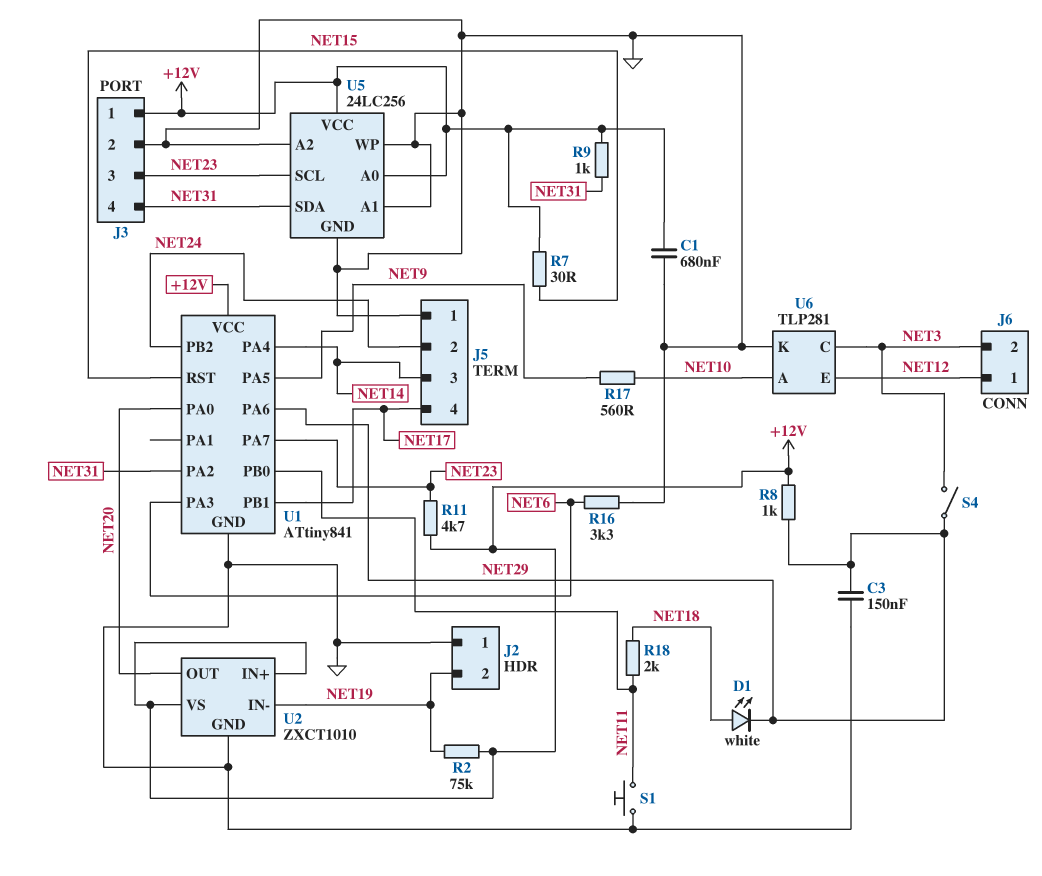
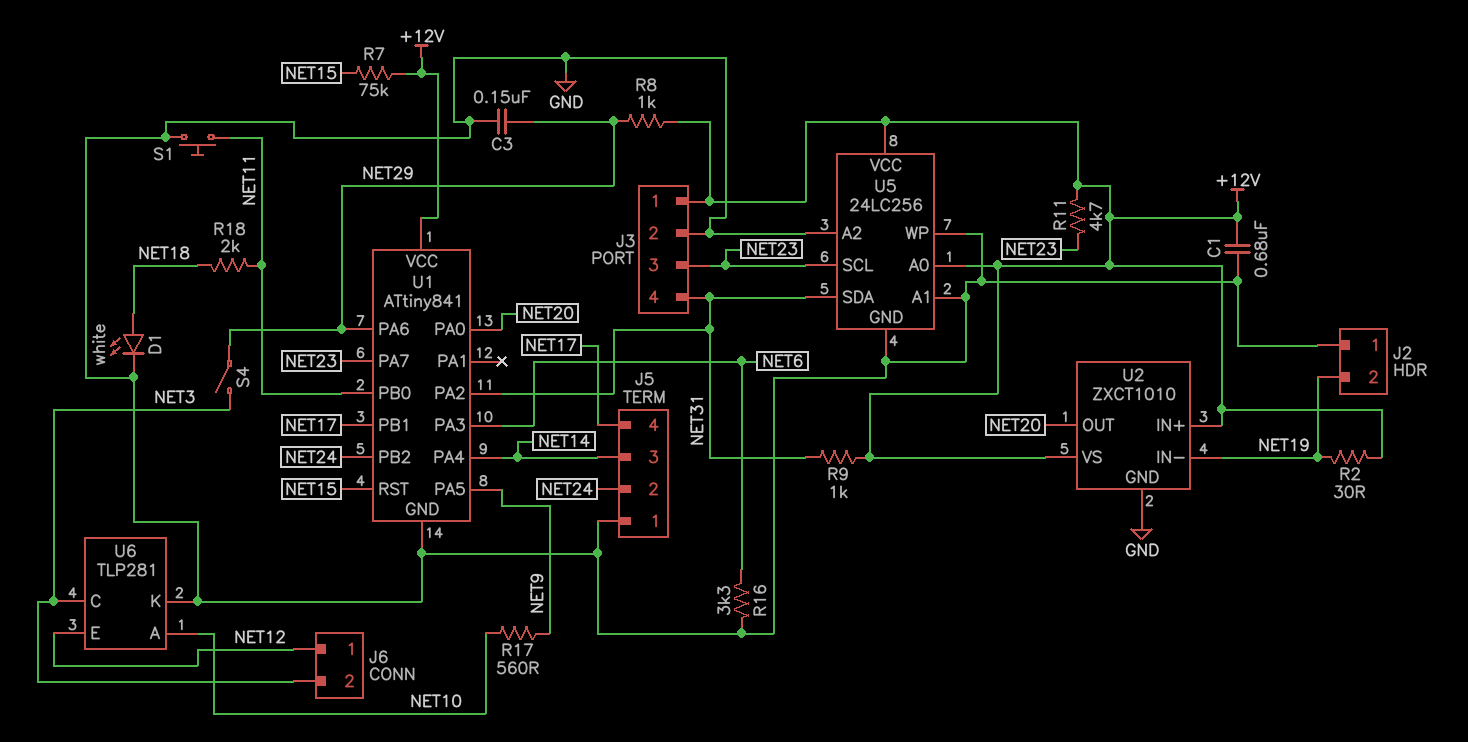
D1: LED white (A NET18, K NET29) -> LED white (A NET18, K GND)
R2: 75k (+12V, NET19) -> 30 (+12V, NET19)
R7: 30 (+12V, NET15) -> 75k (+12V, NET15)

